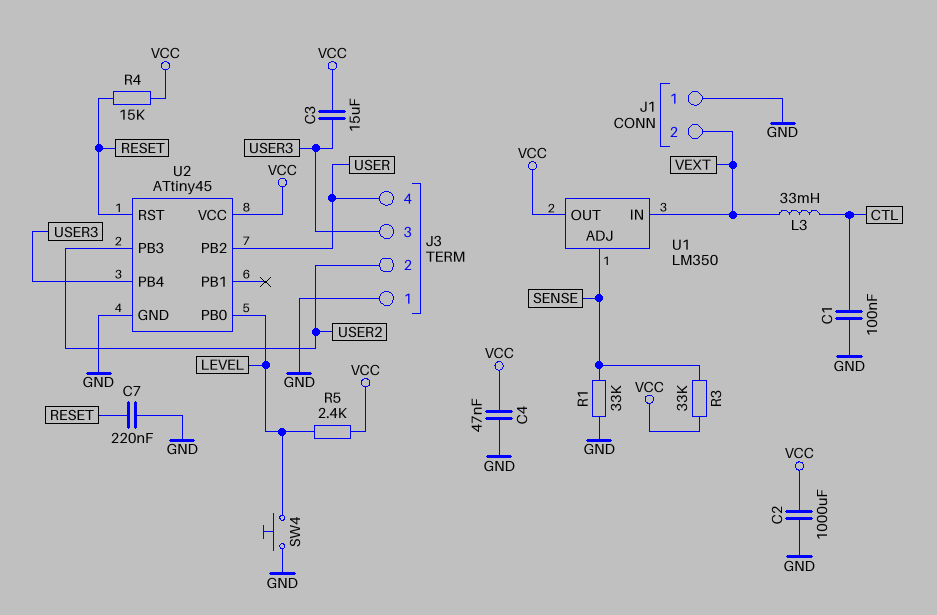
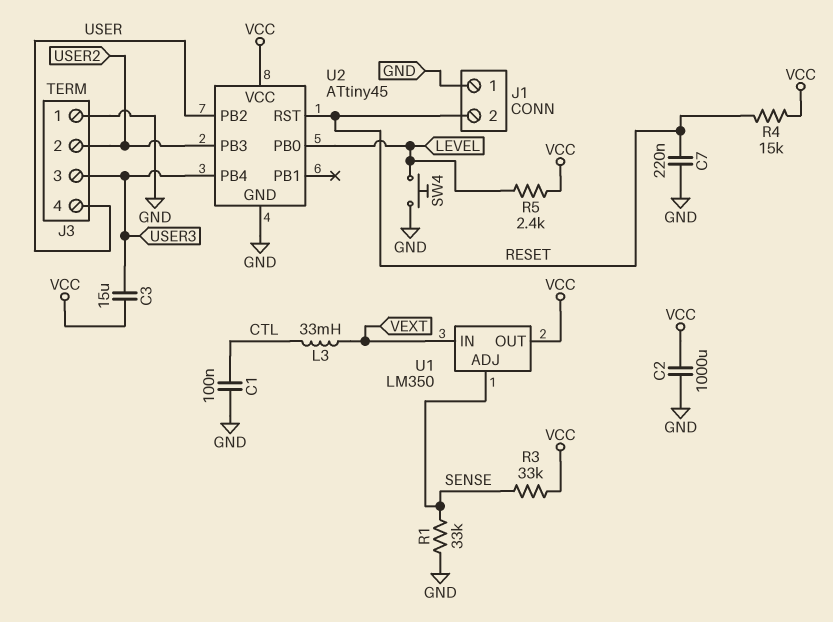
C4: 47nF (GND, VCC) -> none
J1 pin 2: VEXT -> RESET

